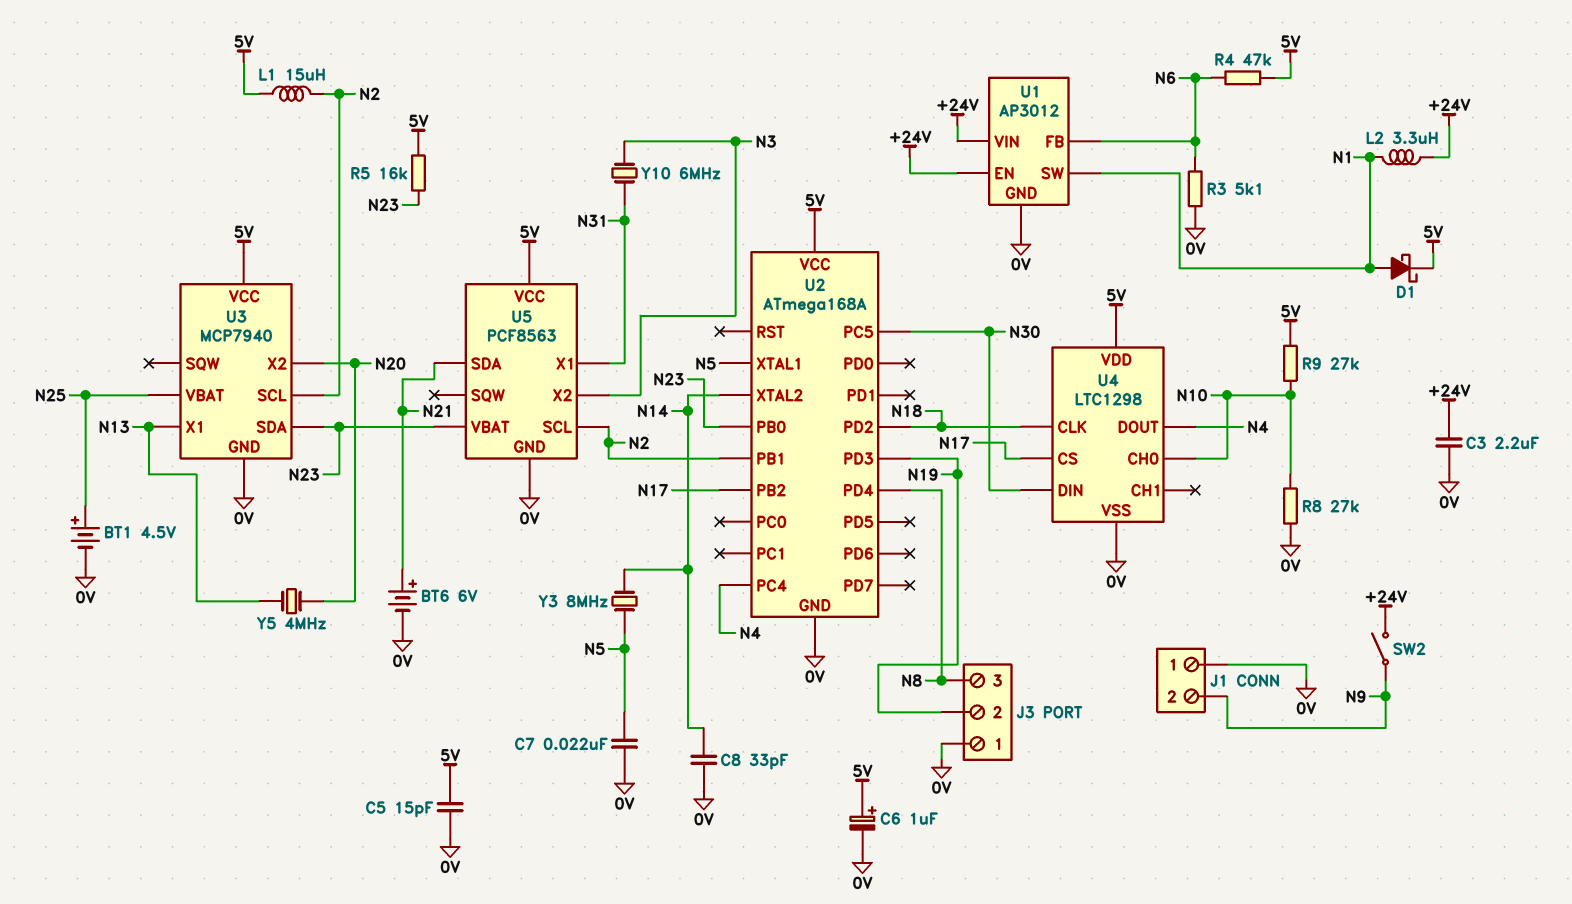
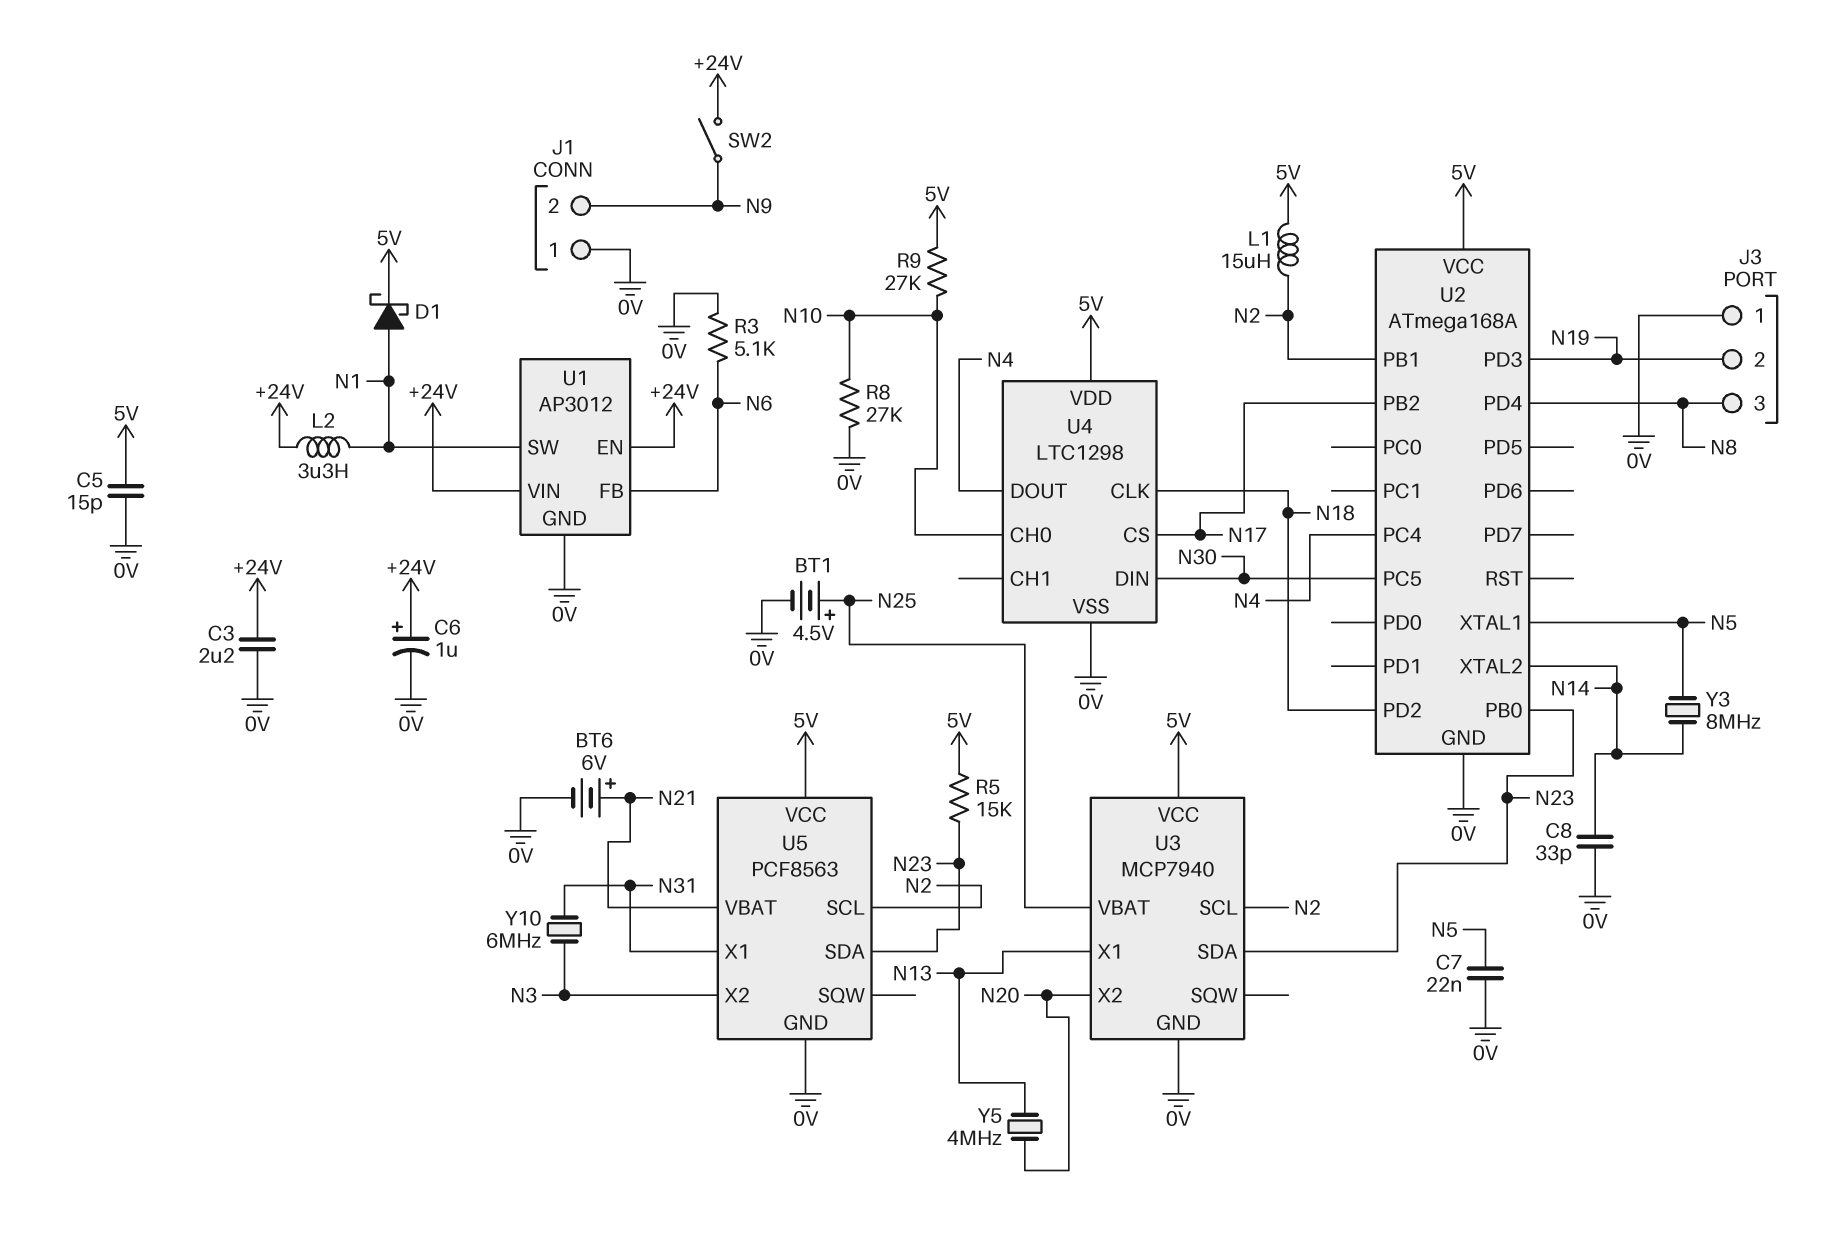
C6: 1uF (plus 5V, minus 0V) -> 1uF (plus +24V, minus 0V)
R4: 47k (5V, N6) -> none
R5: 16k (5V, N23) -> 15k (5V, N23)
U5 pin SDA: N21 -> N23
U5 pin VBAT: N23 -> N21

